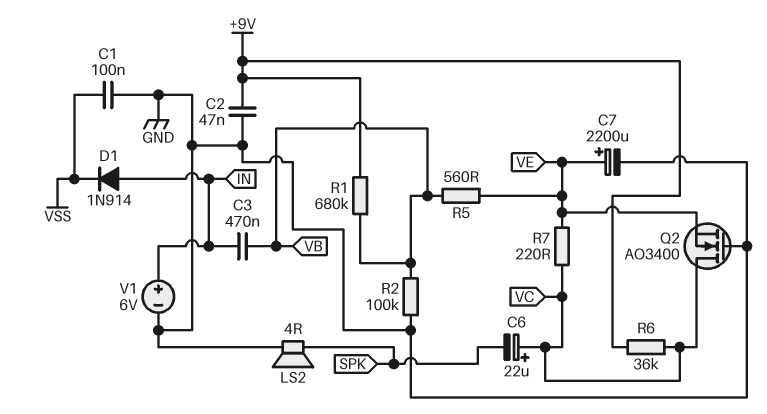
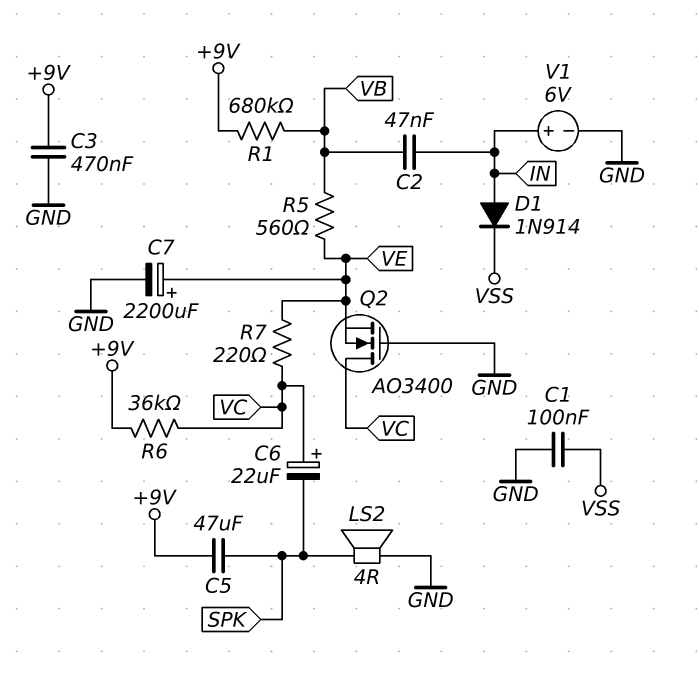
C2: 47nF (+9V, GND) -> 47nF (IN, VB)
C3: 470nF (IN, VB) -> 470nF (+9V, GND)
C5: none -> 47uF (+9V, SPK)
R2: 100k (GND, VB) -> none

